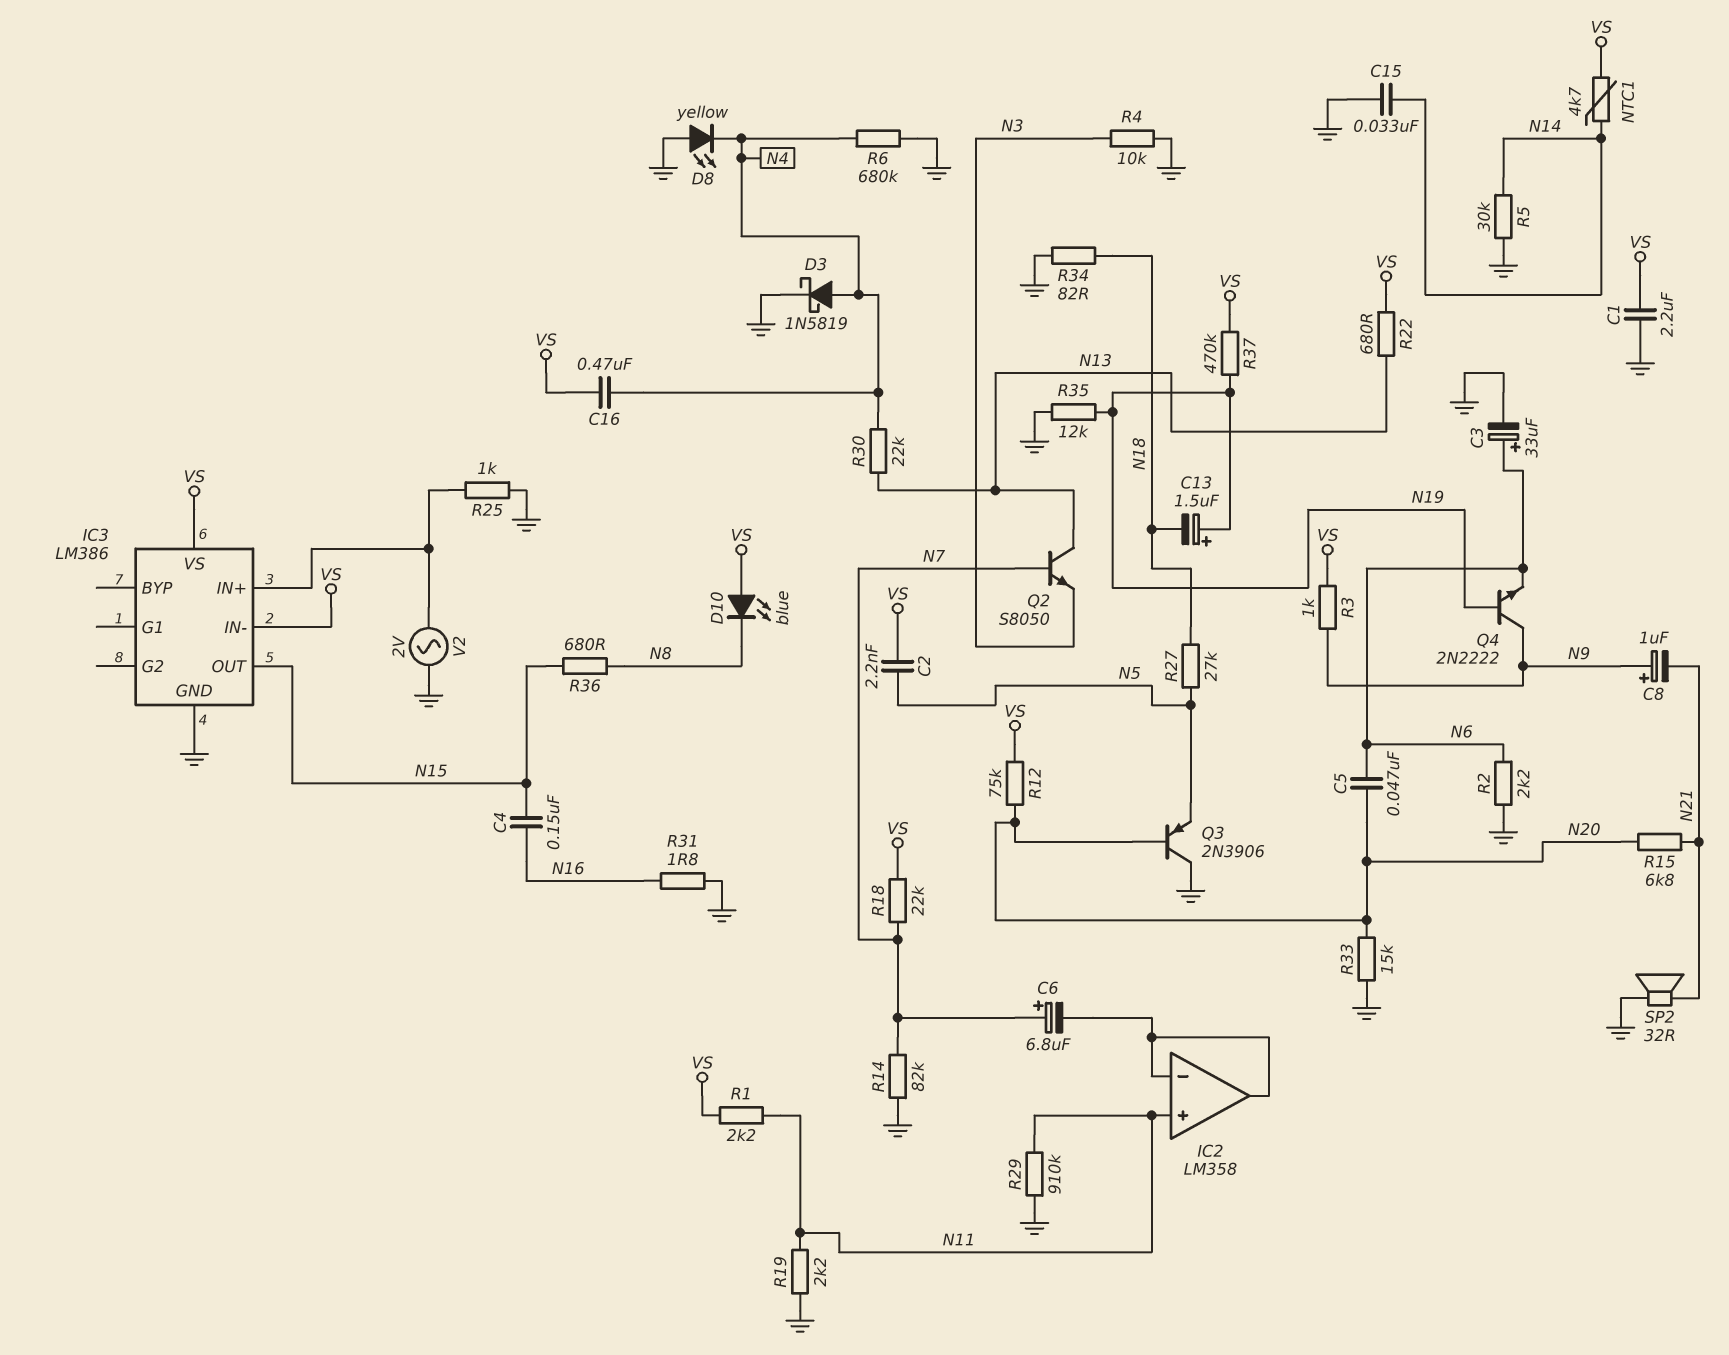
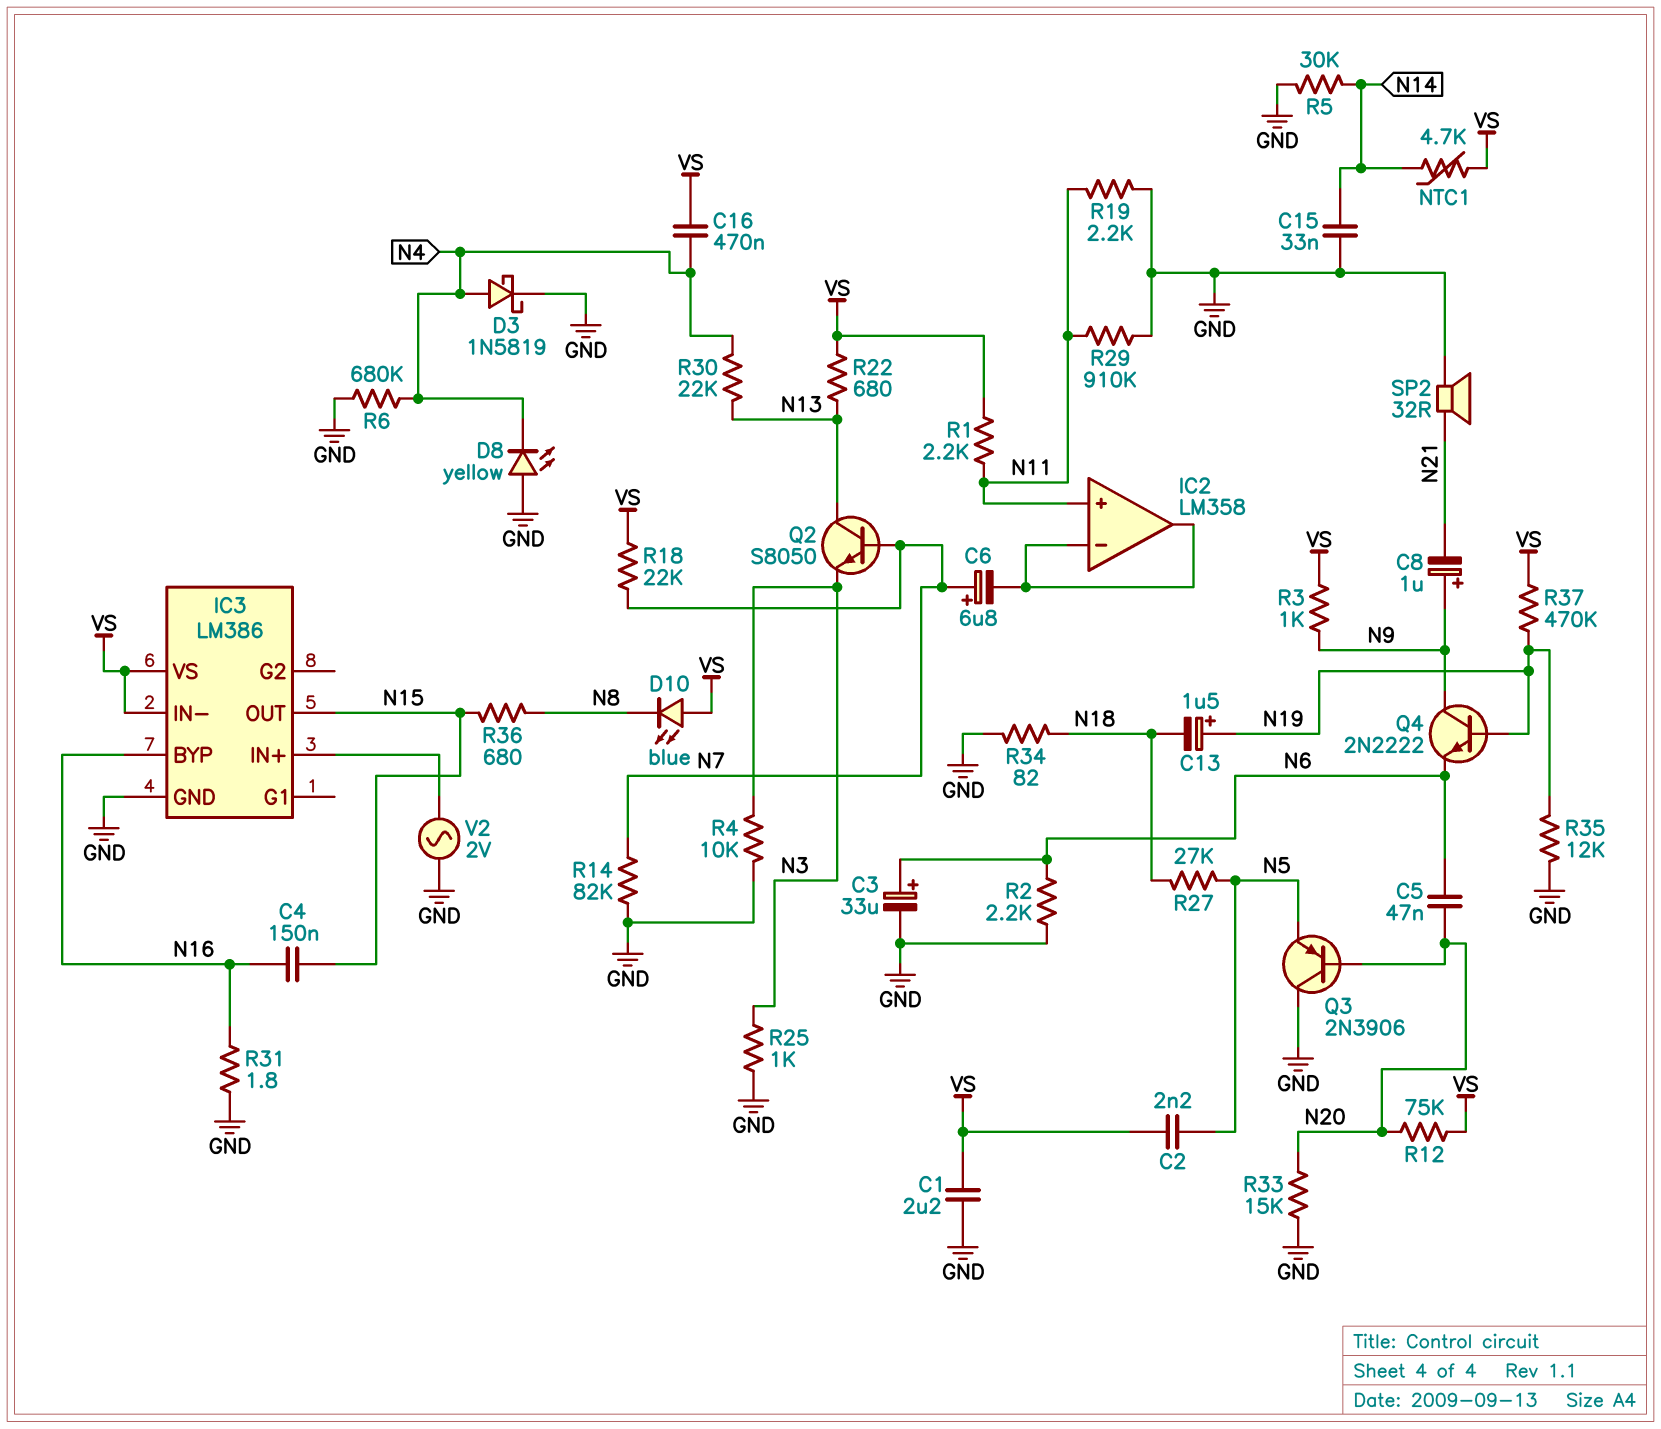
IC3 pin BYP: none -> N16
R15: 6.8k (N20, N21) -> none
R25: 1k (GND, IC3/IN+) -> 1k (GND, N3)

